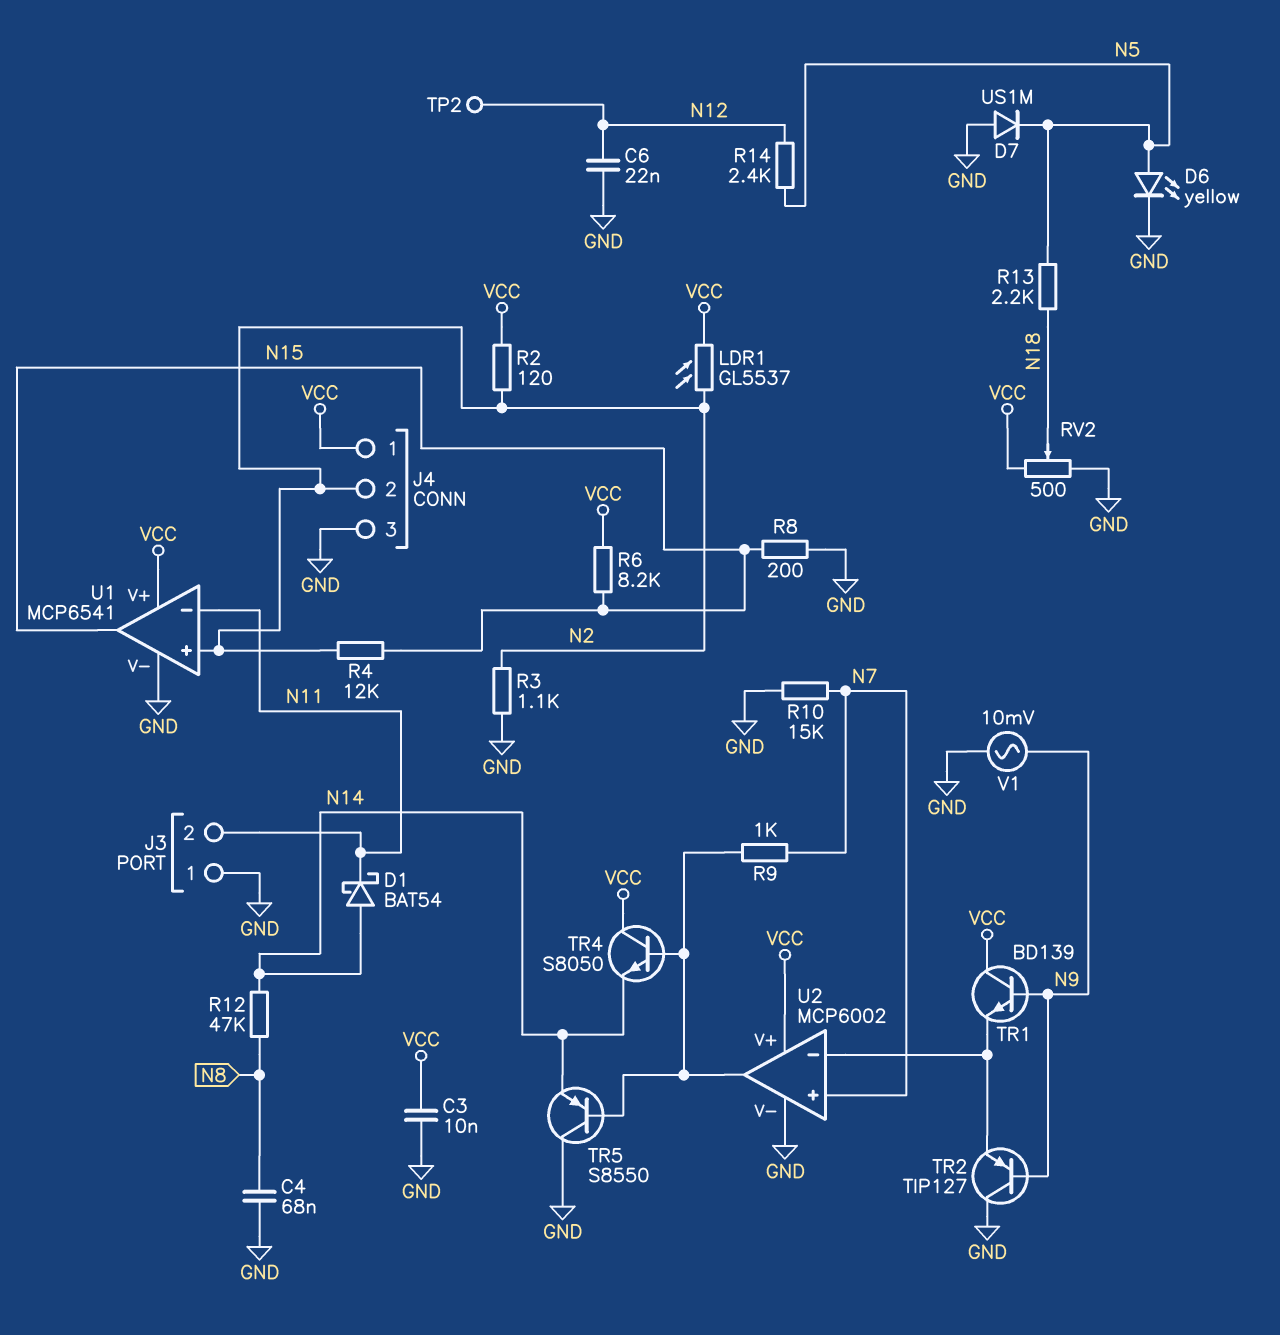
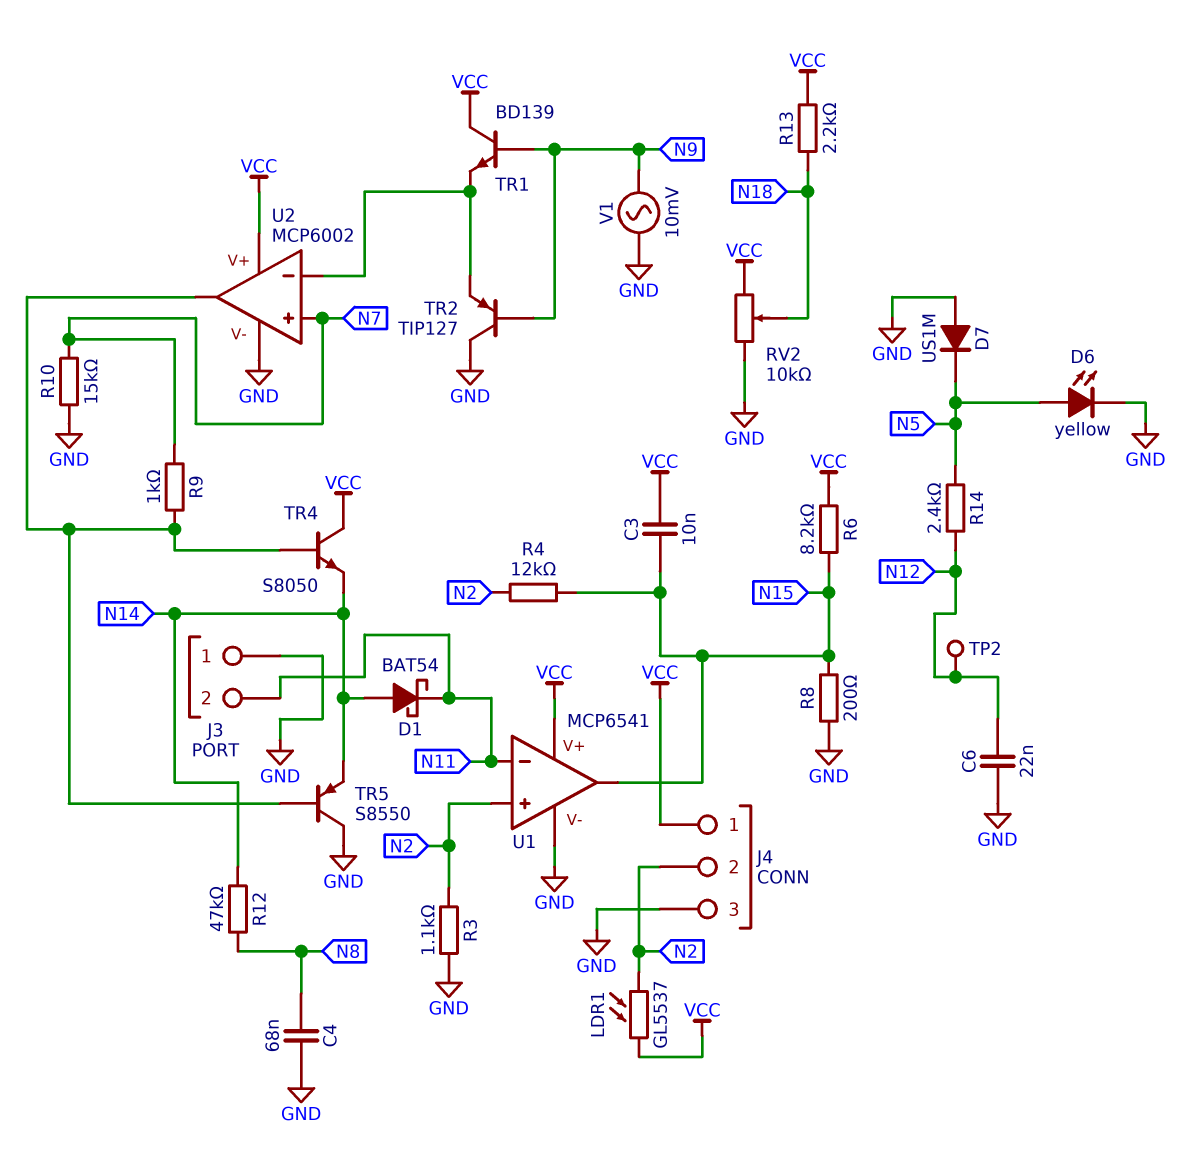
C3: 10nF (GND, VCC) -> 10nF (N15, VCC)
R2: 120 (N2, VCC) -> none
R13: 2.2k (N5, N18) -> 2.2k (N18, VCC)
RV2: 500 (GND, VCC, wiper N18) -> 10k (GND, VCC, wiper N18)

